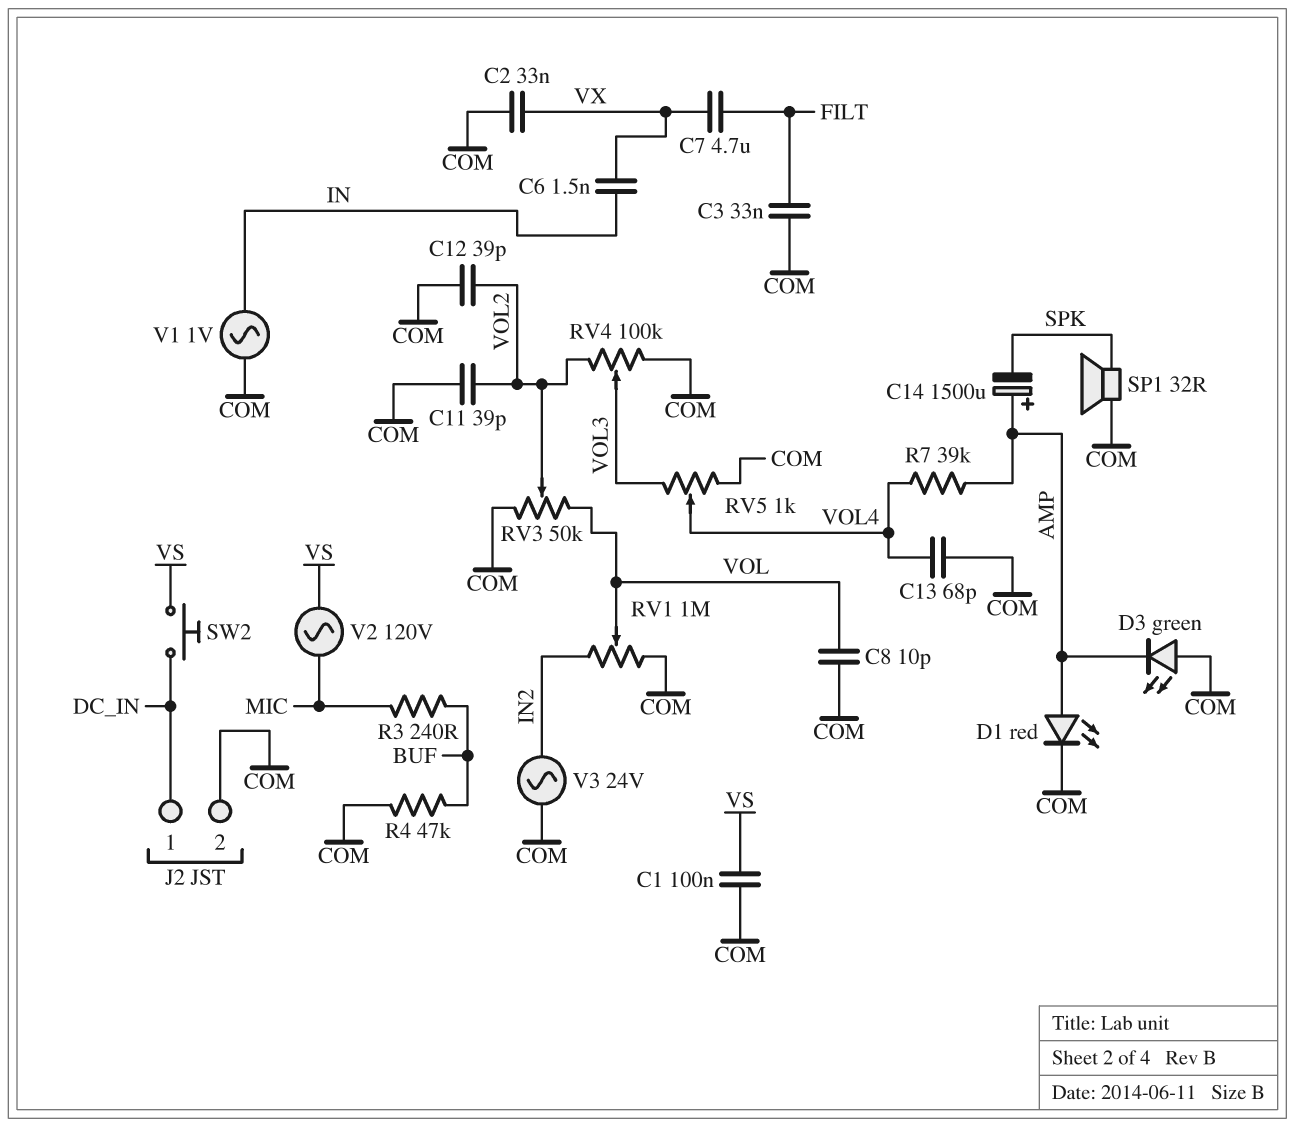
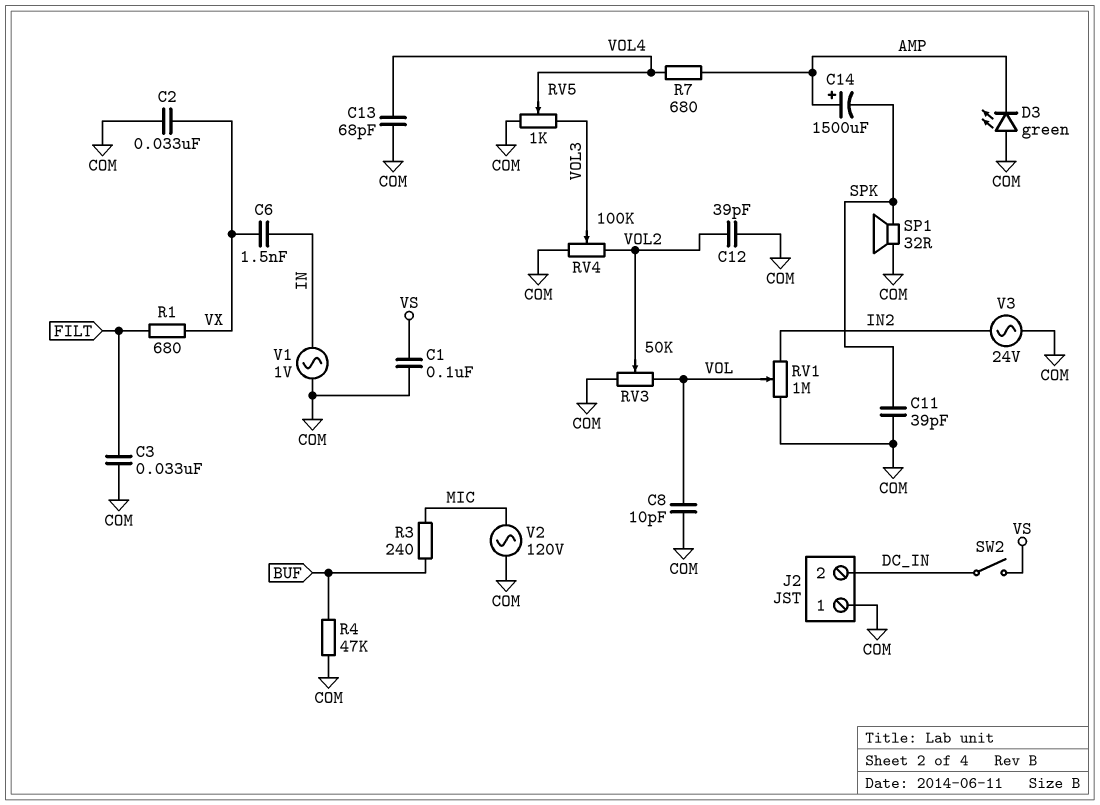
C7: 4.7uF (FILT, VX) -> none
C11: 39pF (COM, VOL2) -> 39pF (COM, SPK)
D1: LED red (A AMP, K COM) -> none
J2 pin 1: DC_IN -> COM
J2 pin 2: COM -> DC_IN
R1: none -> 680 (FILT, VX)
R7: 39k (AMP, VOL4) -> 680 (AMP, VOL4)
SW2: button (DC_IN, VS) -> switch (DC_IN, VS)
V2: AC 120V (MIC, VS) -> AC 120V (COM, MIC)

